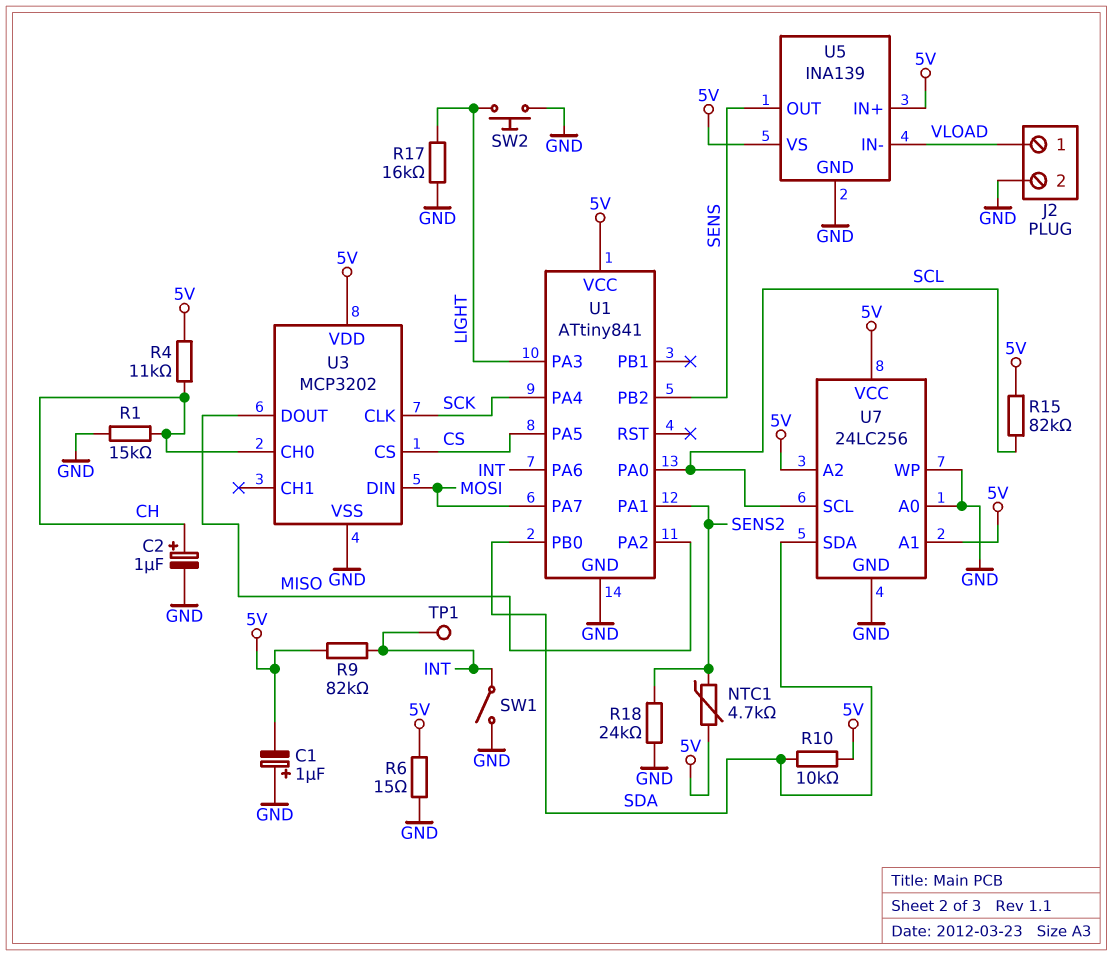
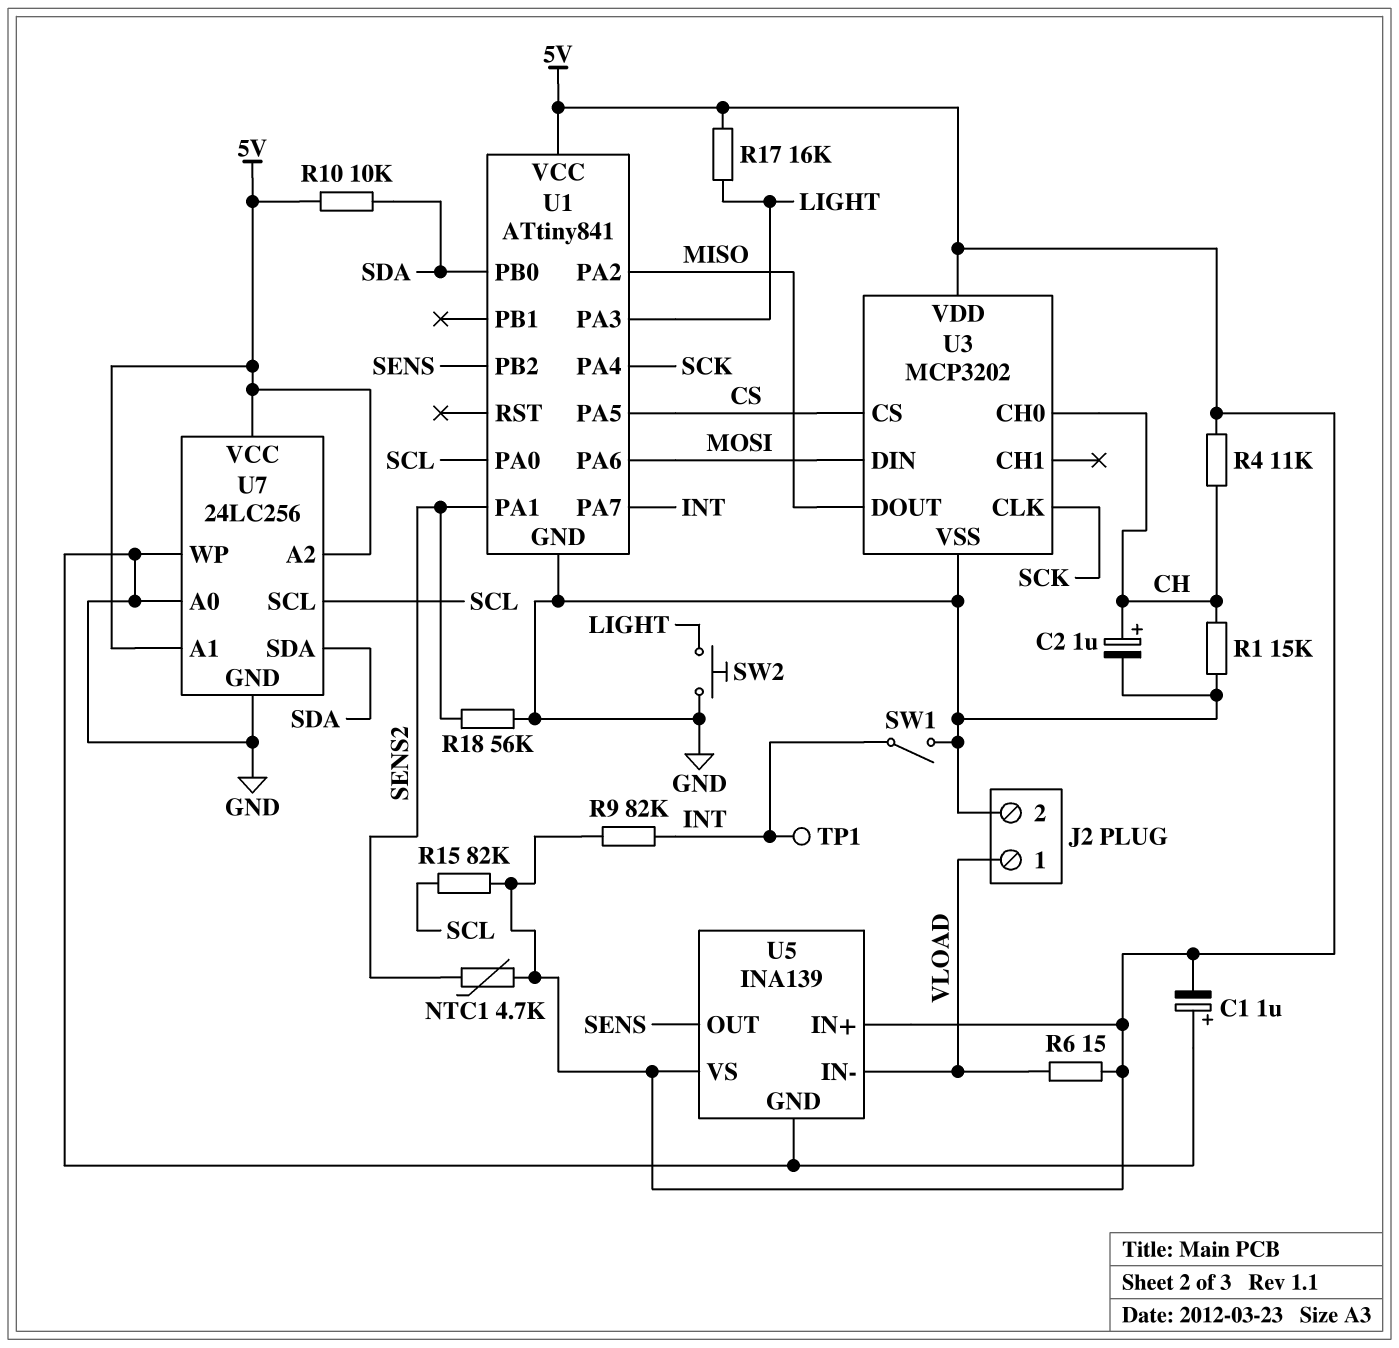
R6: 15 (5V, GND) -> 15 (5V, VLOAD)
R17: 16k (GND, LIGHT) -> 16k (5V, LIGHT)
R18: 24k (GND, SENS2) -> 56k (GND, SENS2)
U1 pin PA6: INT -> MOSI
U1 pin PA7: MOSI -> INT

